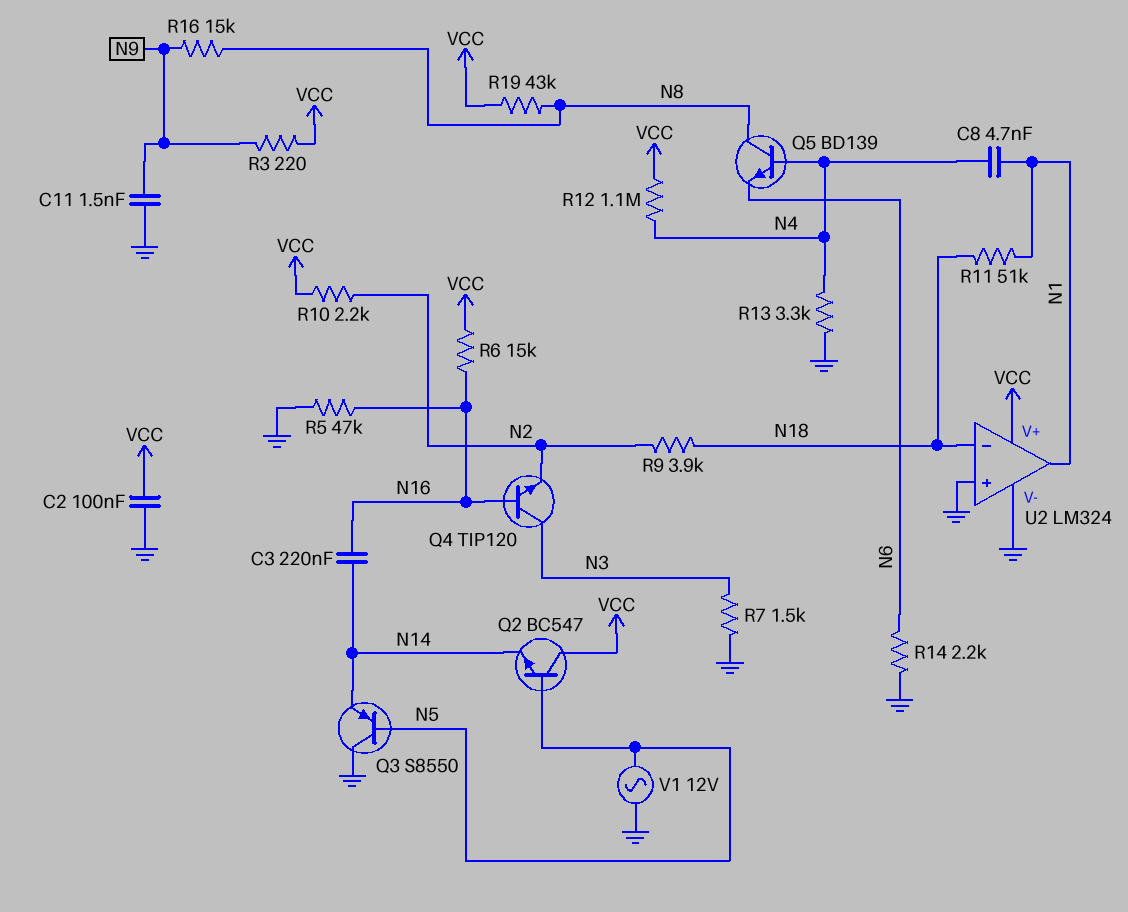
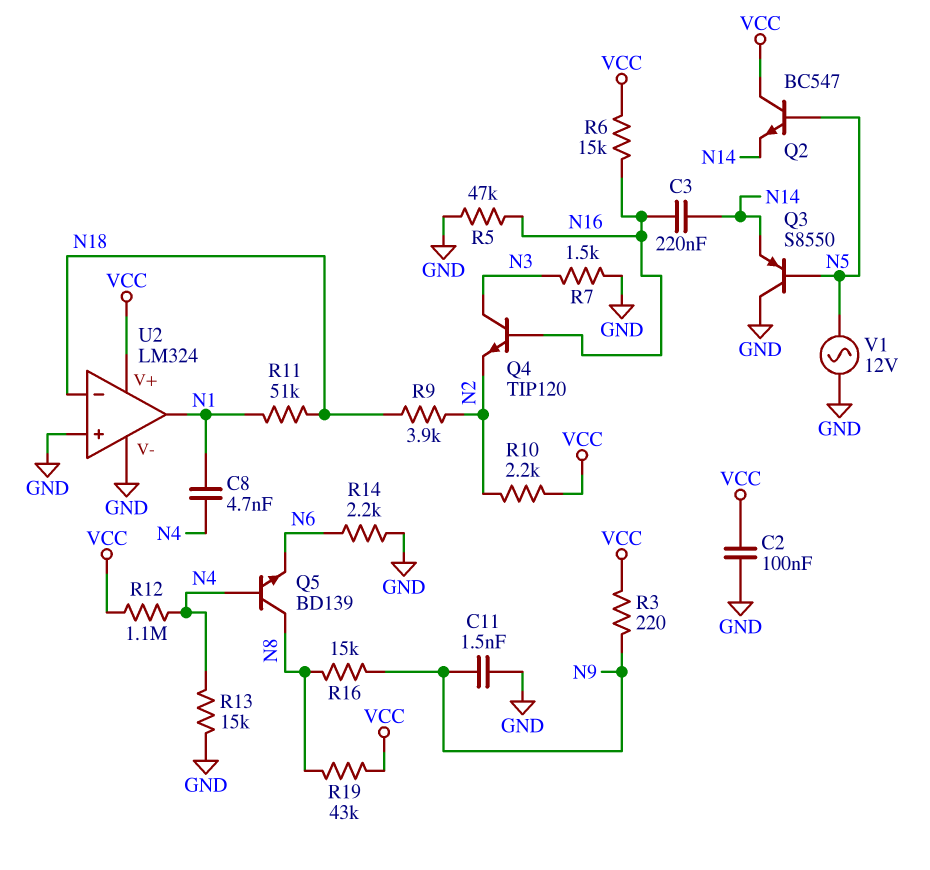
R13: 3.3k (GND, N4) -> 15k (GND, N4)

